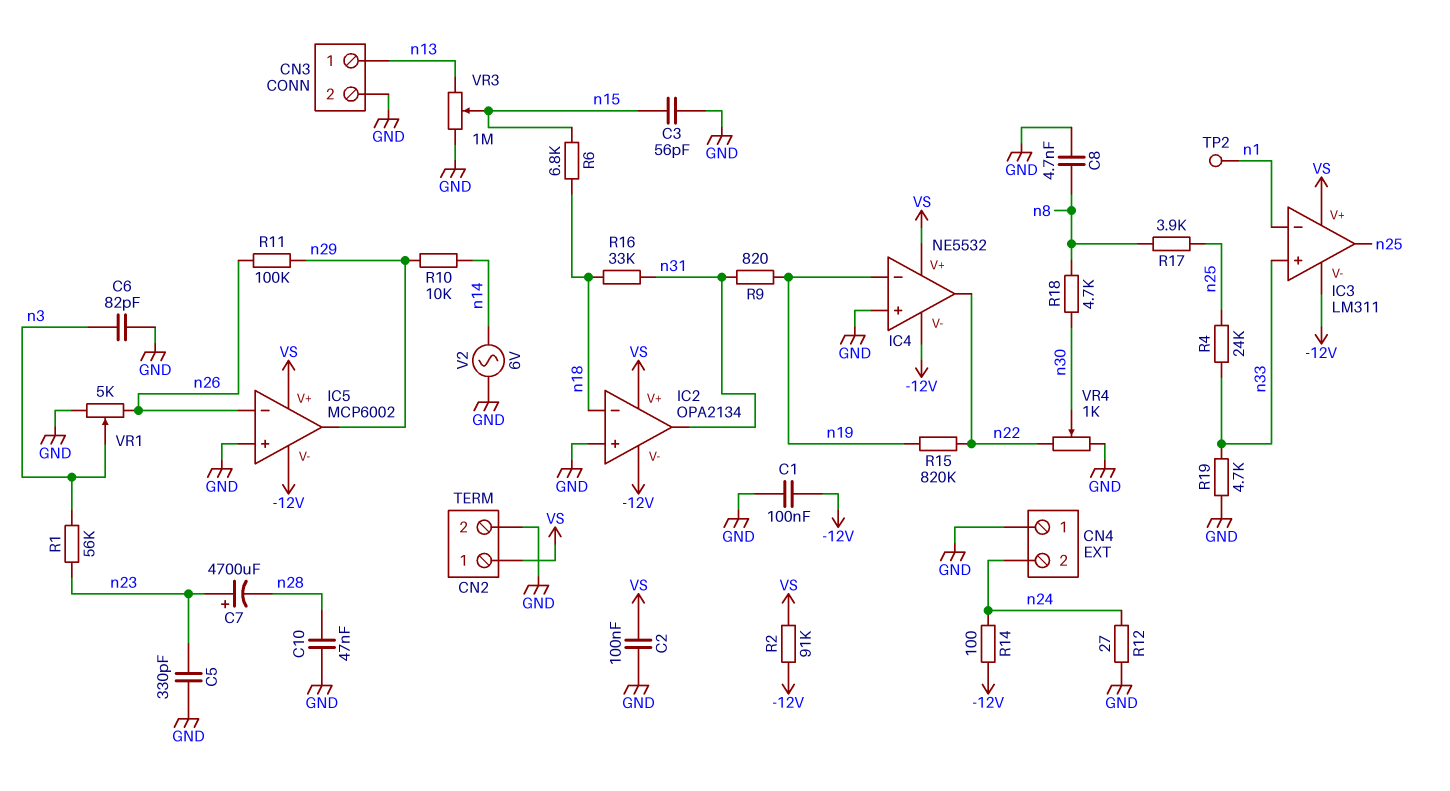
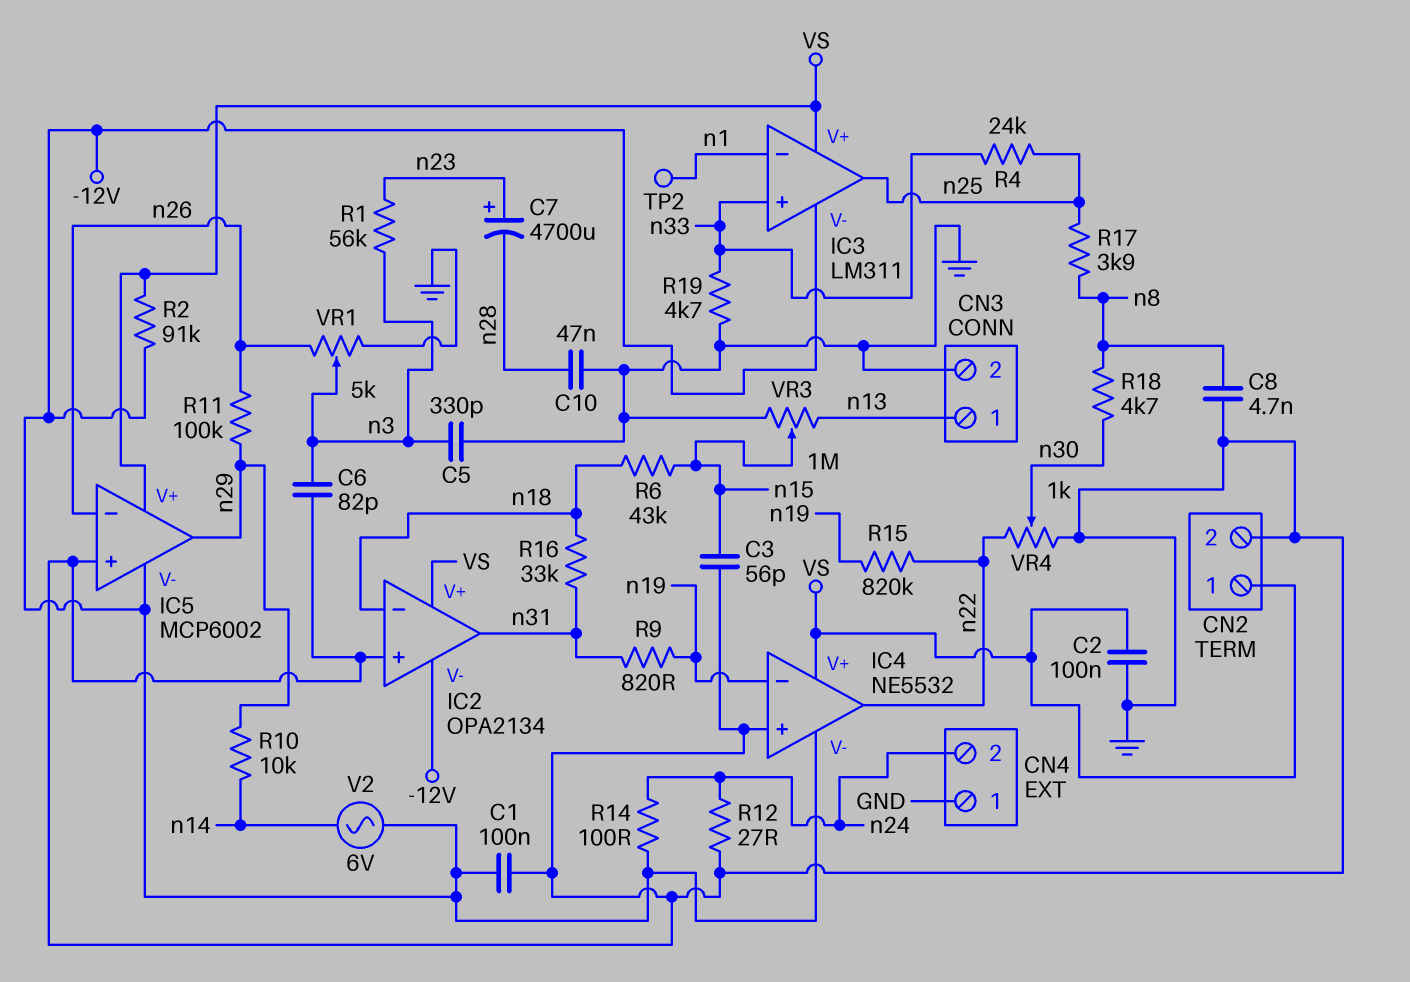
C5: 330pF (GND, n23) -> 330pF (GND, n3)
R6: 6.8k (n15, n18) -> 43k (n15, n18)
V2: AC 6V (GND, n14) -> AC 6V (-12V, n14)

